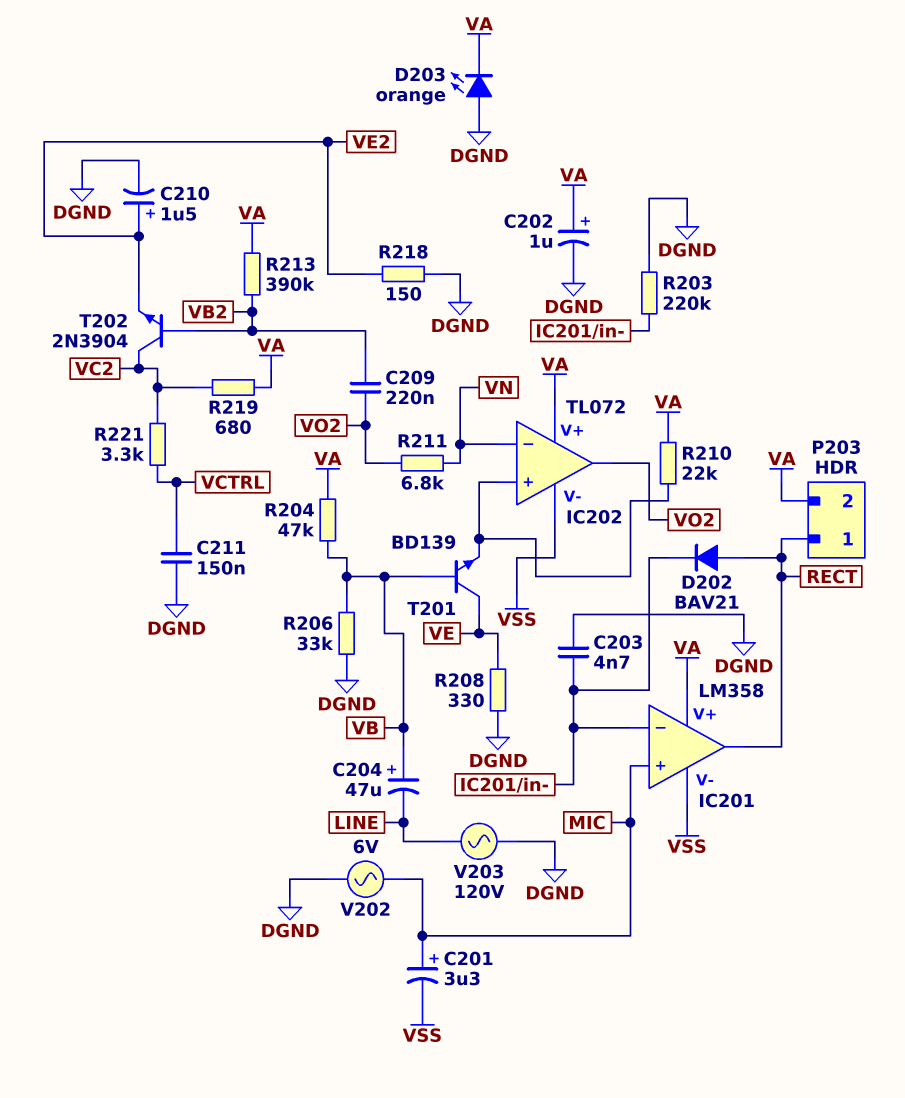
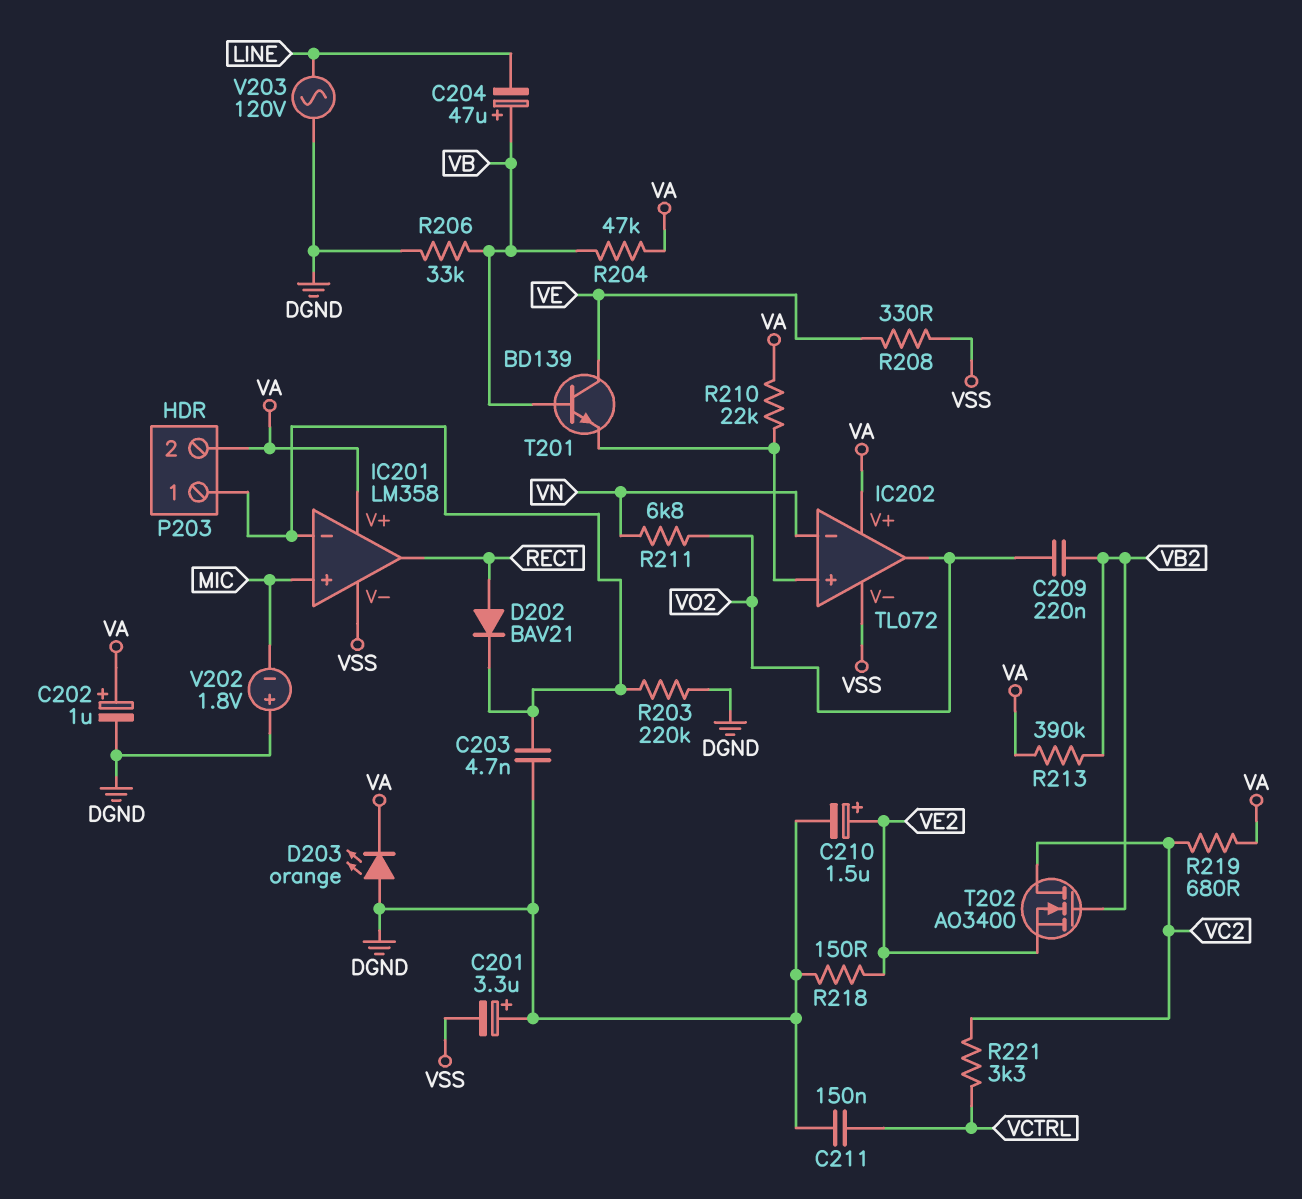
C201: 3.3uF (plus MIC, minus VSS) -> 3.3uF (plus DGND, minus VSS)
P203 pin 1: RECT -> IC201/in-
R208: 330 (DGND, VE) -> 330 (VE, VSS)
T202: NPN 2N3904 (B VB2, C VC2, E VE2) -> NMOS AO3400 (G VB2, D VC2, S VE2)
V202: AC 6V (DGND, MIC) -> 1.8V (plus DGND, minus MIC)

